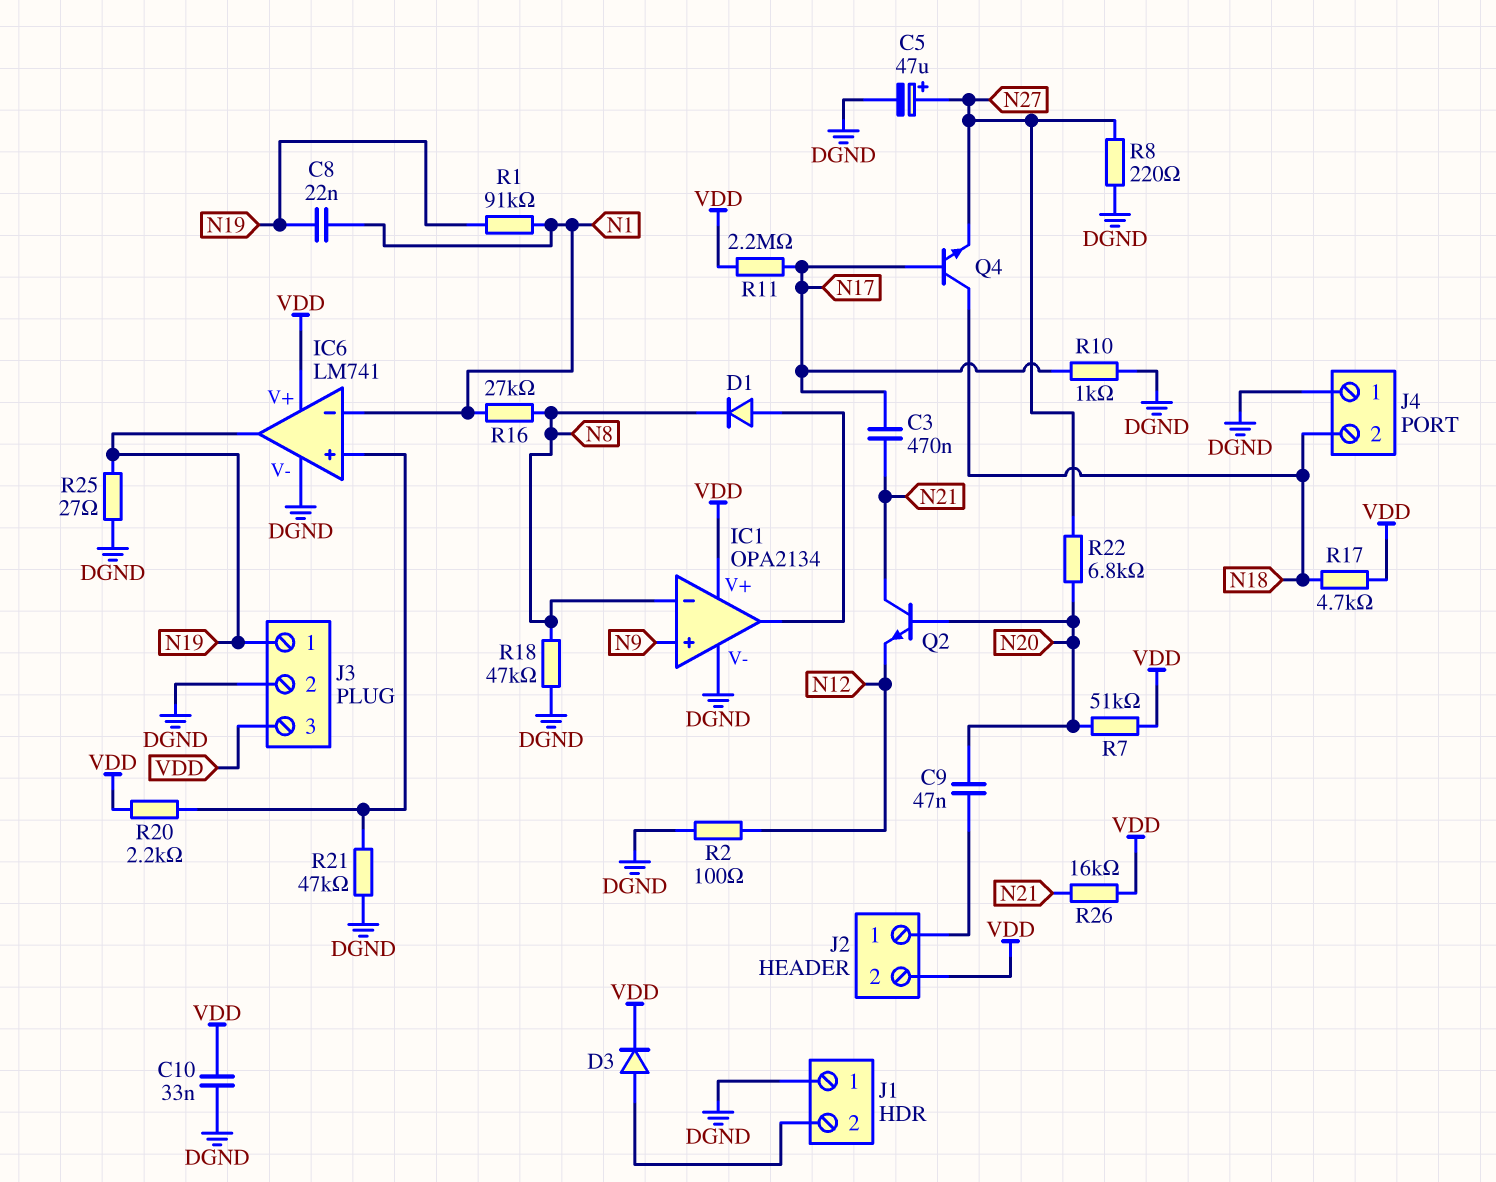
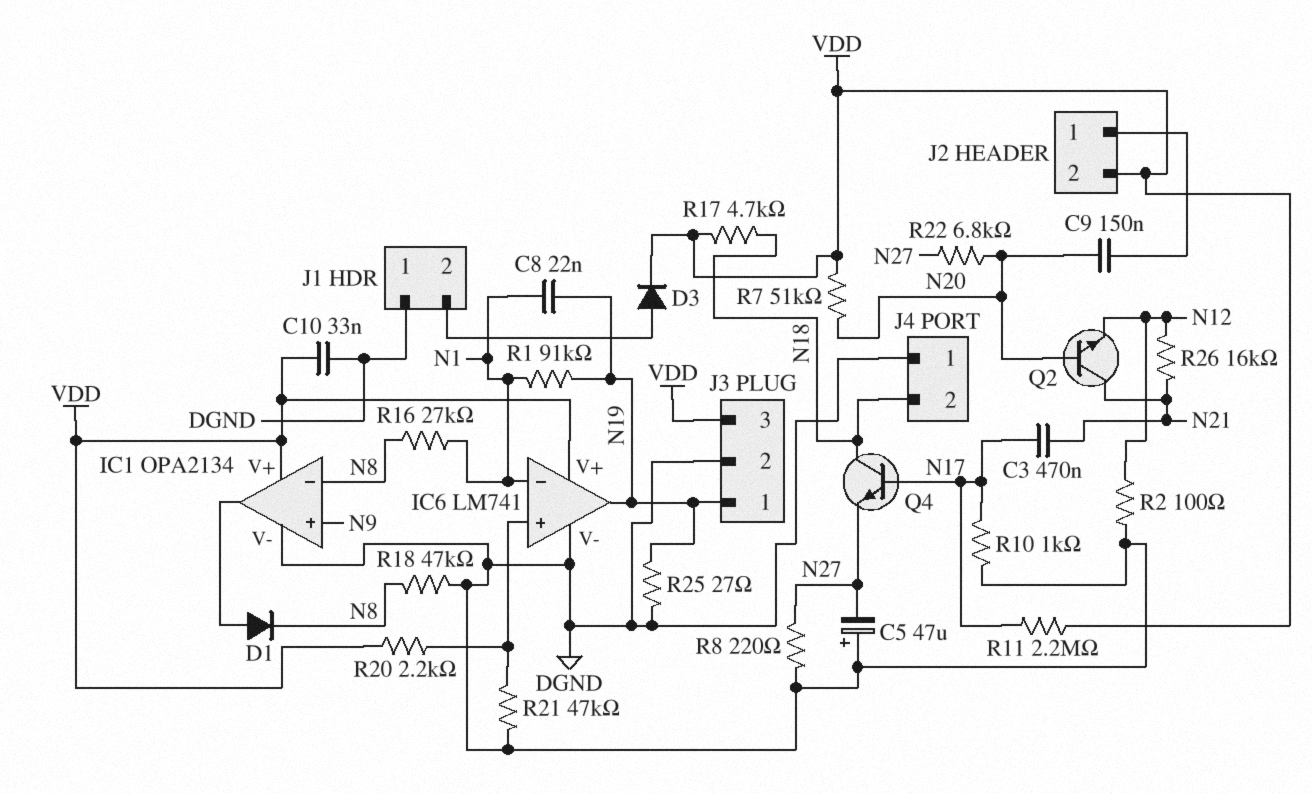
C5: 47uF (plus N27, minus DGND) -> 47uF (plus DGND, minus N27)
C9: 47nF (J2/1, N20) -> 150nF (J2/1, N20)
R26: 16k (N21, VDD) -> 16k (N12, N21)

